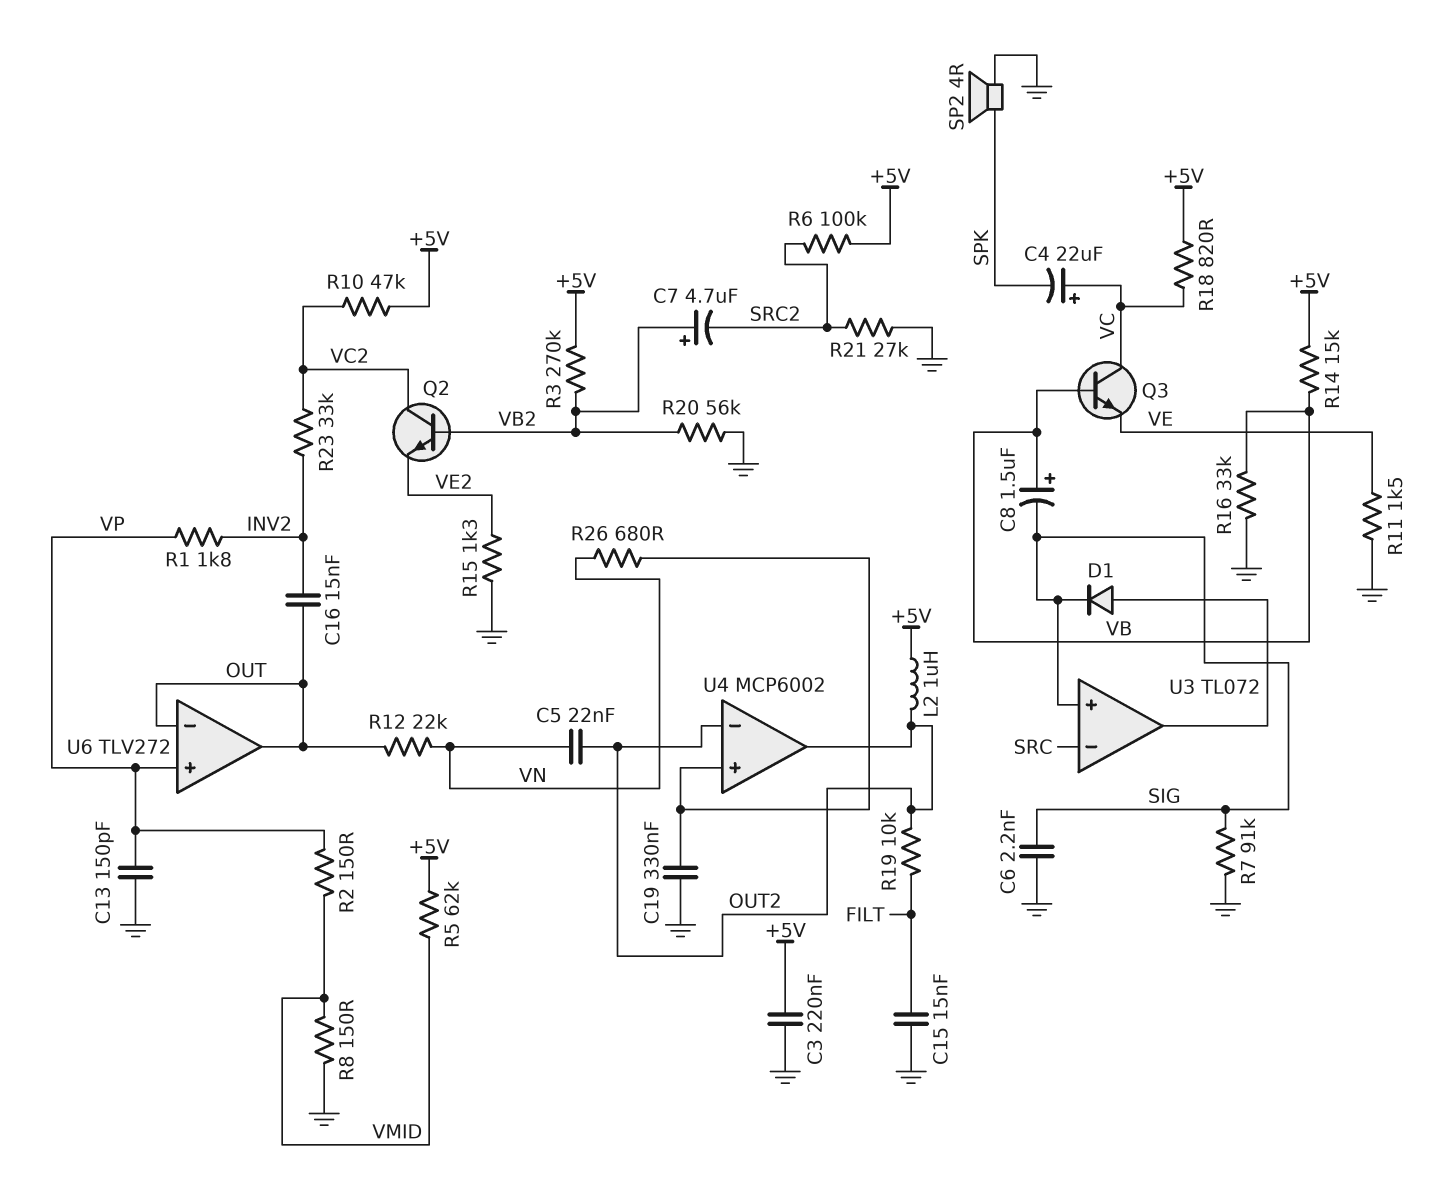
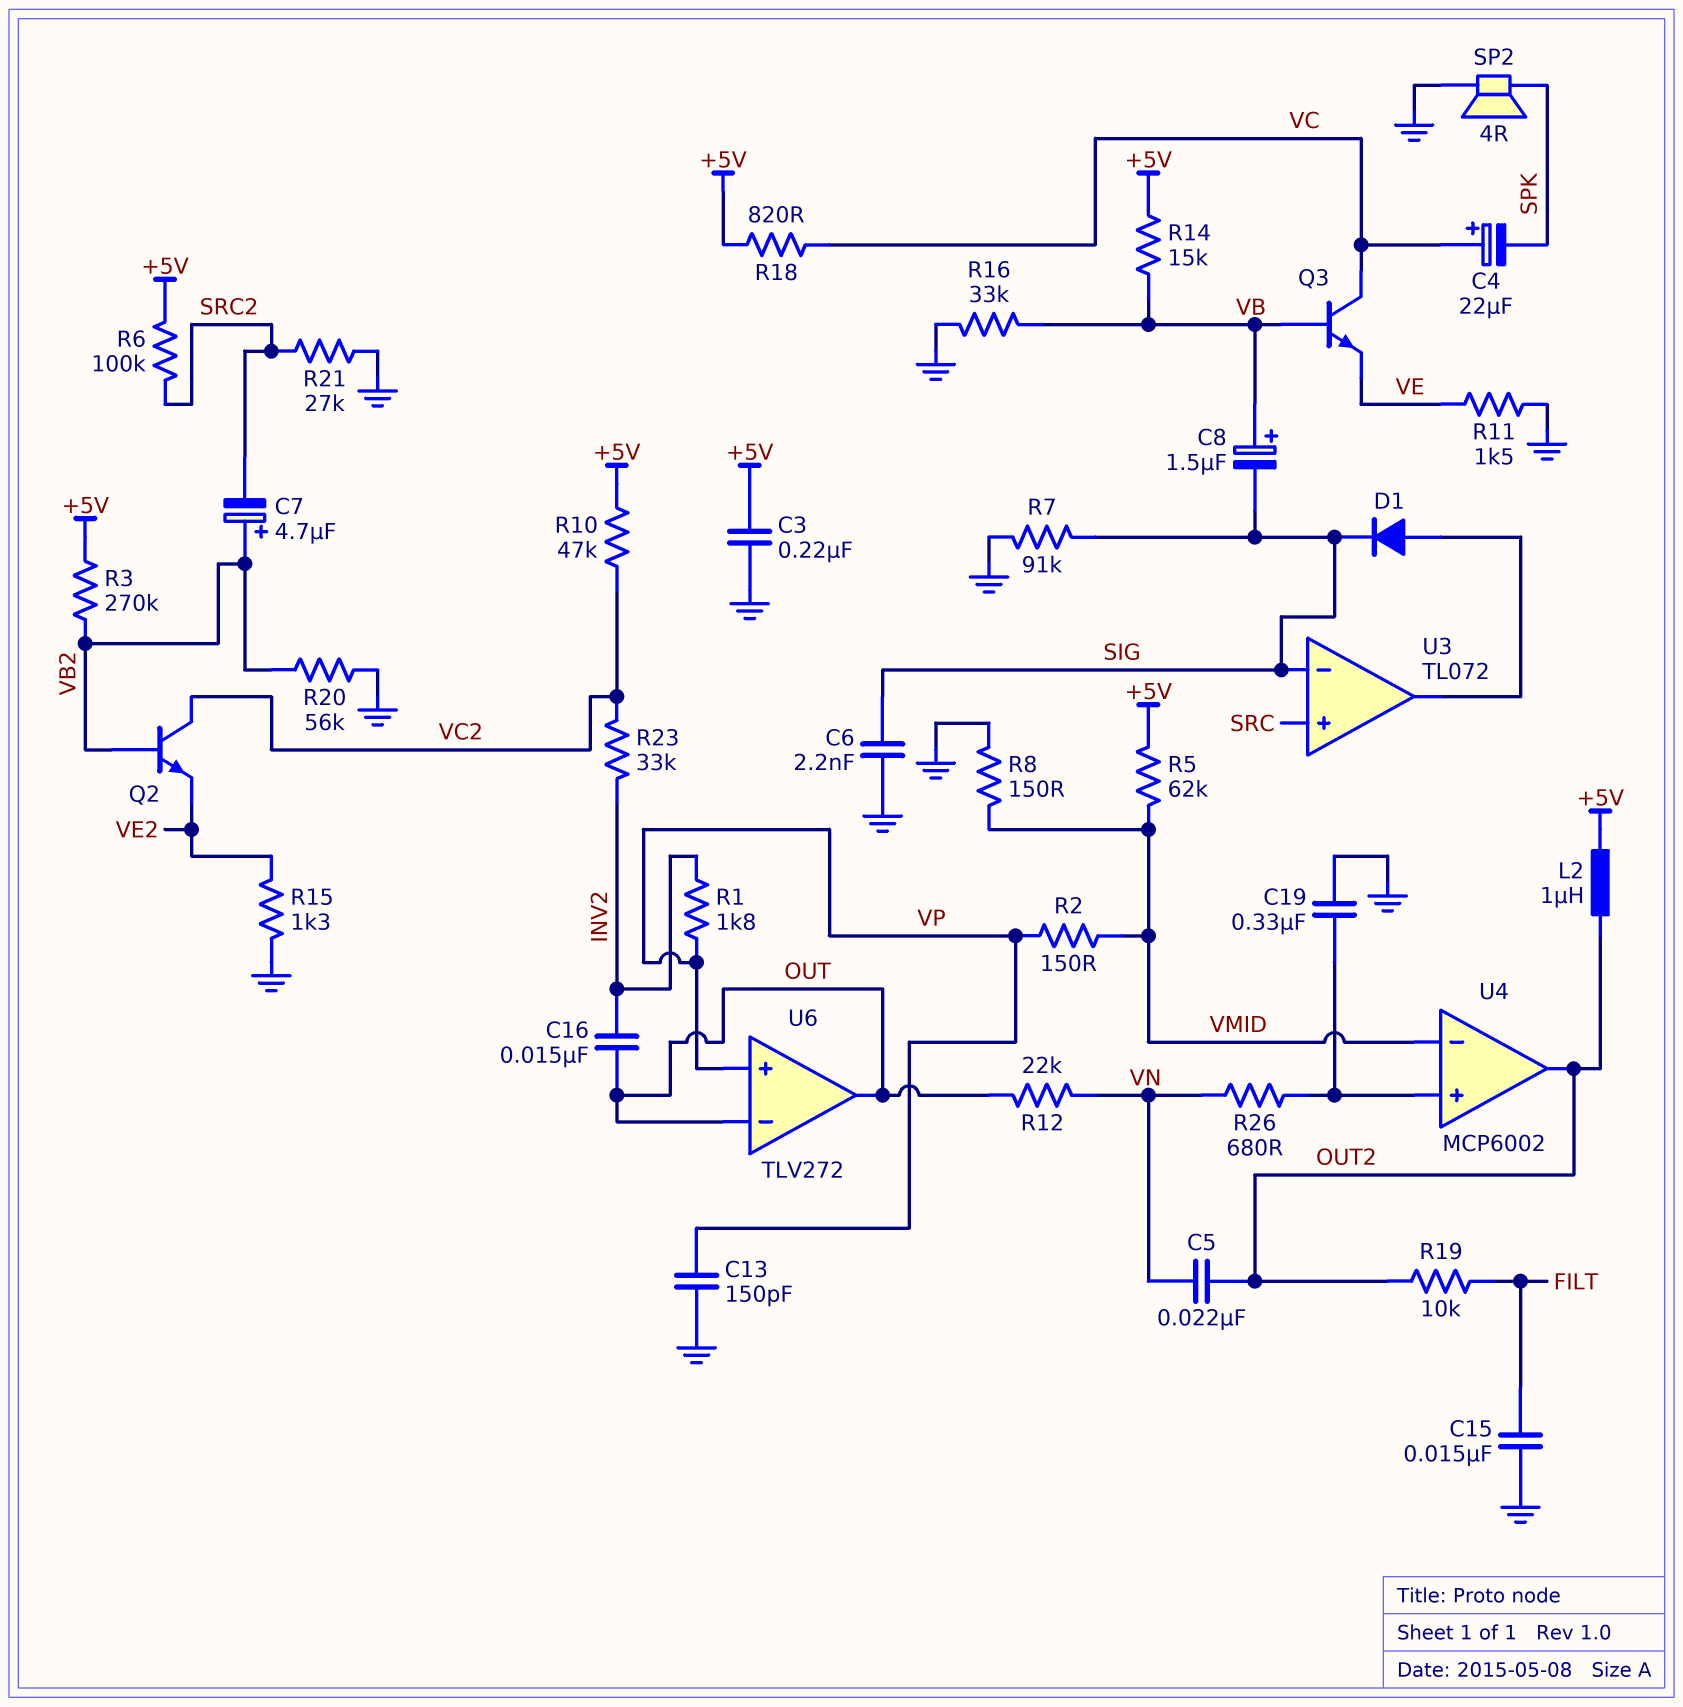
U3 pin in+: SIG -> SRC
U3 pin in-: SRC -> SIG
U4 pin in-: OUT2 -> VMID

